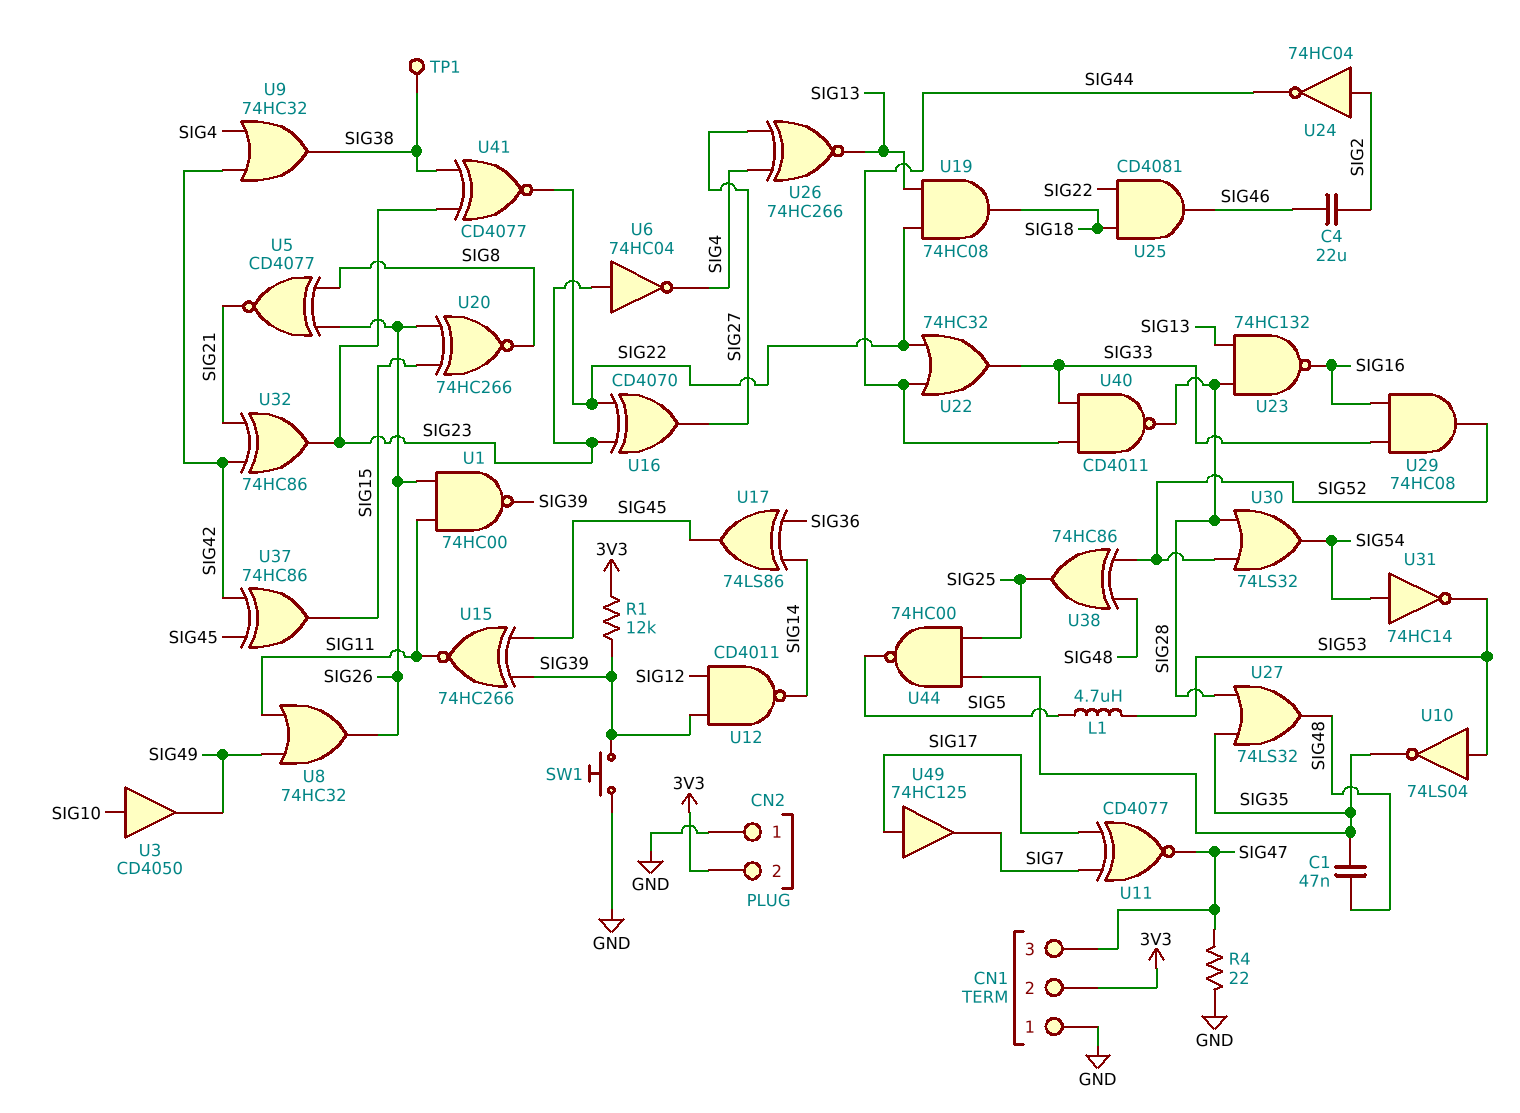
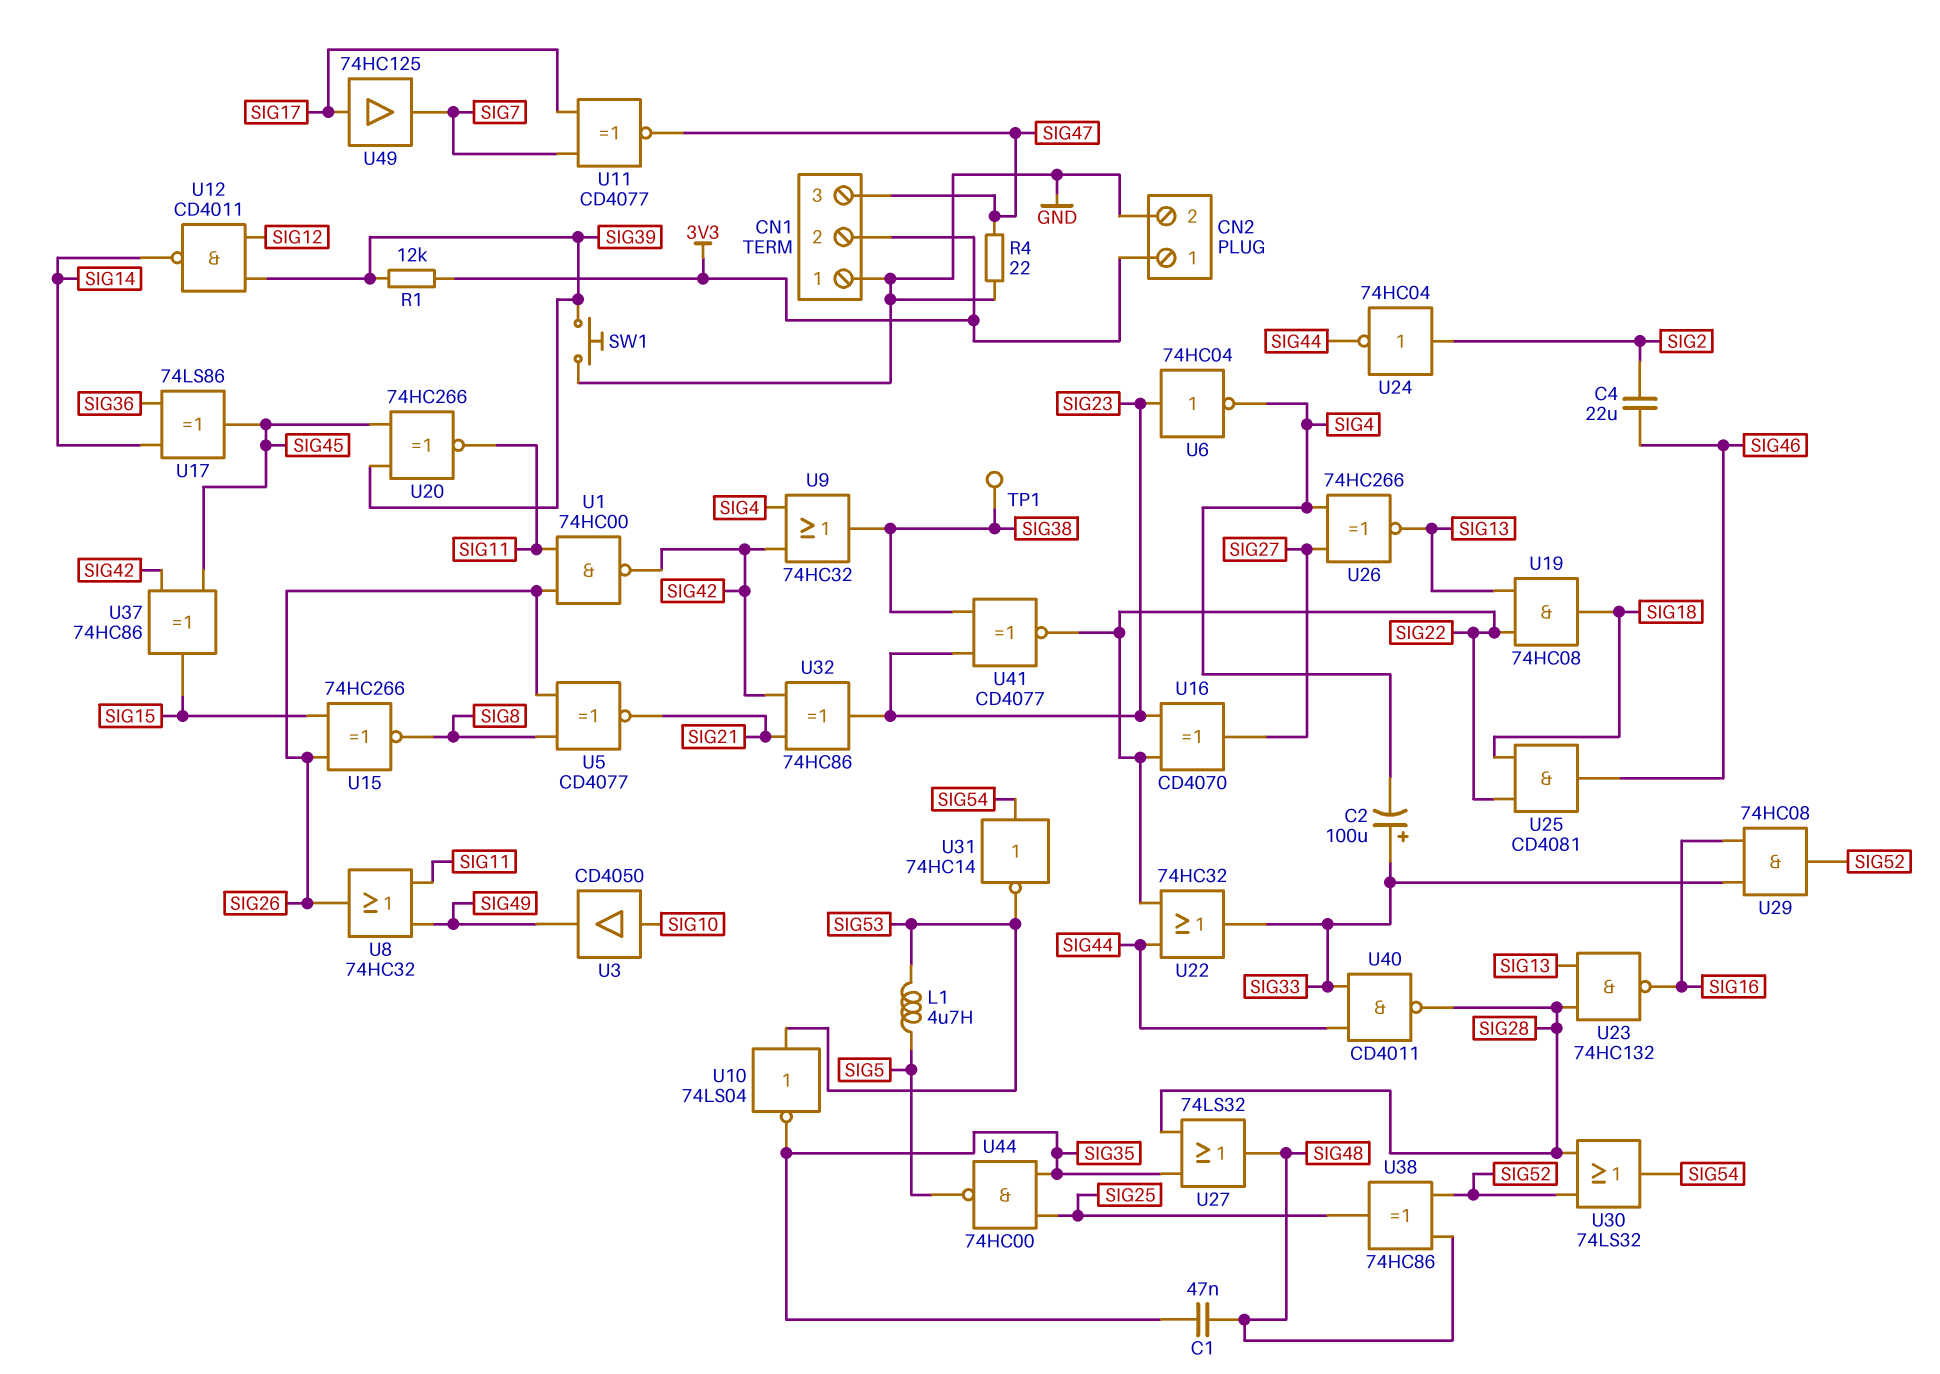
C2: none -> 100uF (plus SIG33, minus SIG4)
CN2 pin 1: GND -> 3V3
CN2 pin 2: 3V3 -> GND
U1: NAND 74HC00 (in SIG11, in SIG26, out SIG39) -> NAND 74HC00 (in SIG11, in SIG26, out SIG42)
U15: XNOR 74HC266 (in SIG39, in SIG45, out SIG11) -> XNOR 74HC266 (in SIG15, in SIG26, out SIG8)
U20: XNOR 74HC266 (in SIG15, in SIG26, out SIG8) -> XNOR 74HC266 (in SIG39, in SIG45, out SIG11)

